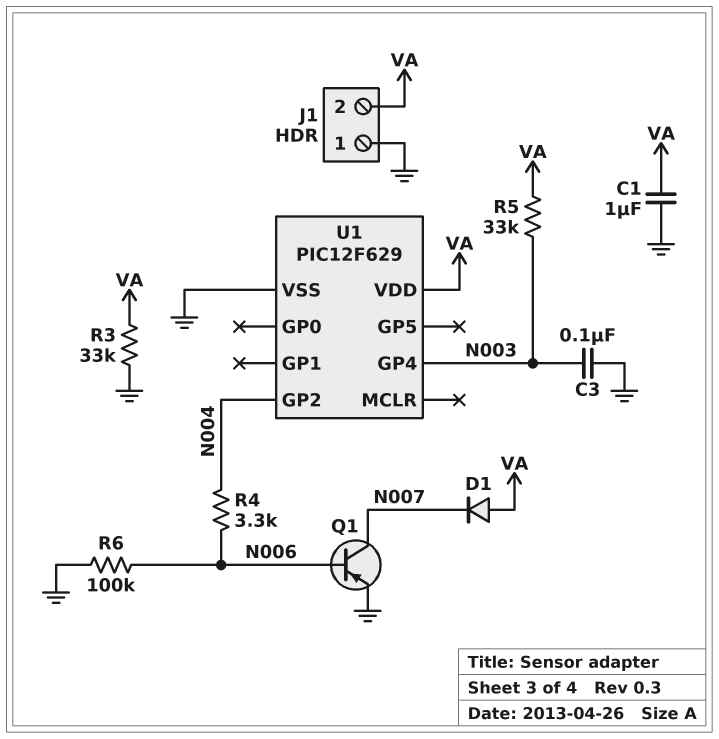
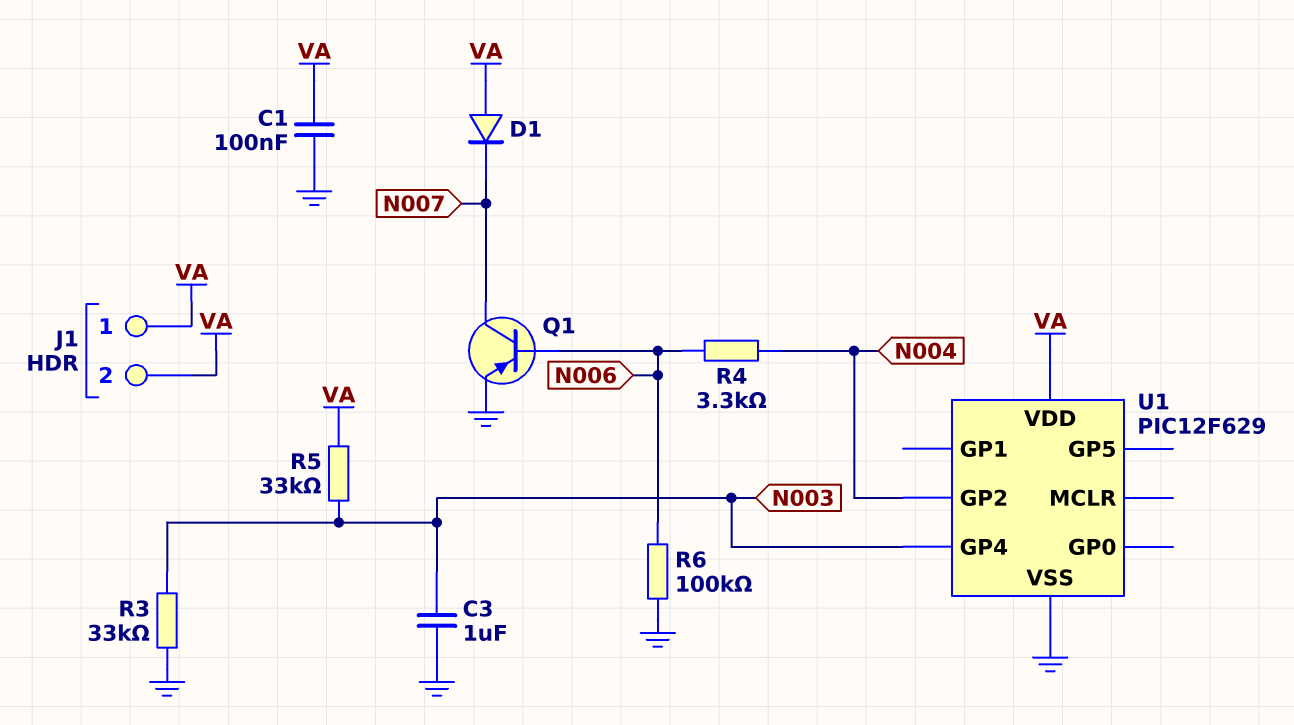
C1: 1uF (GND, VA) -> 100nF (GND, VA)
C3: 100nF (GND, N003) -> 1uF (GND, N003)
J1 pin 1: GND -> VA
R3: 33k (GND, VA) -> 33k (GND, N003)

